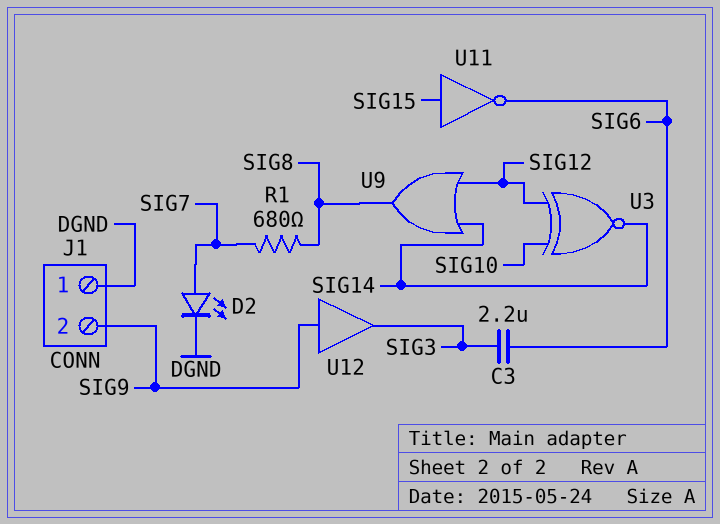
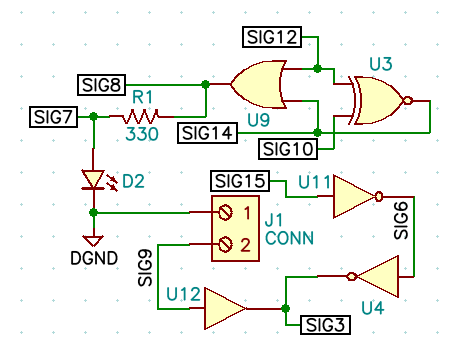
C3: 2.2uF (SIG3, SIG6) -> none
R1: 680 (SIG7, SIG8) -> 330 (SIG7, SIG8)
U4: none -> NOT (in SIG6, out SIG3)

